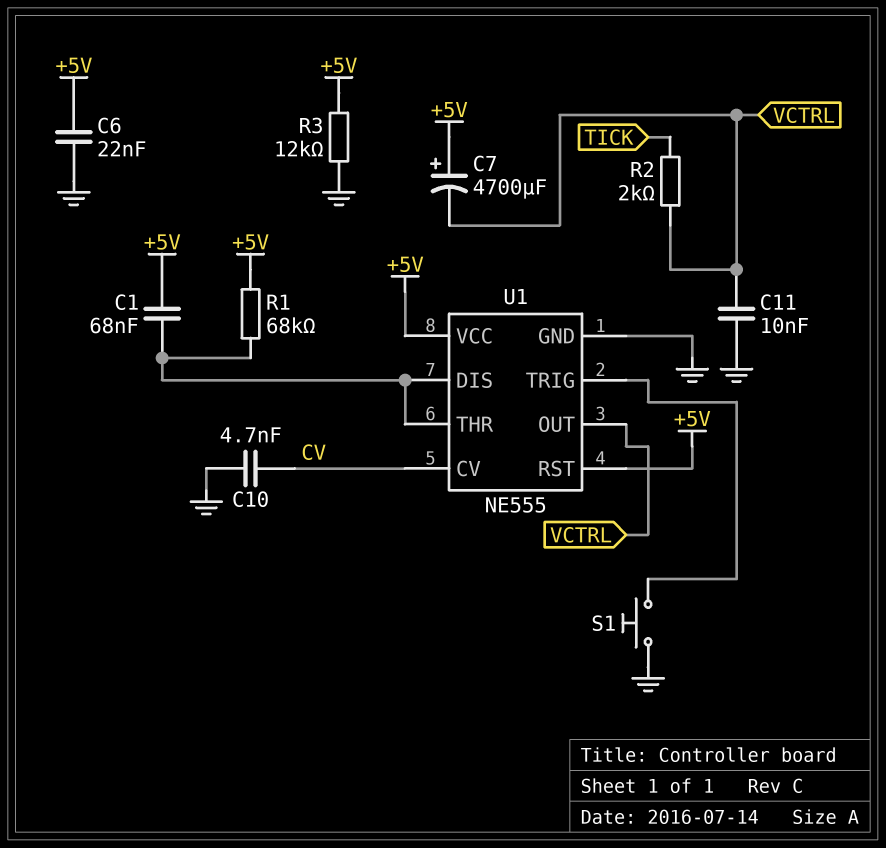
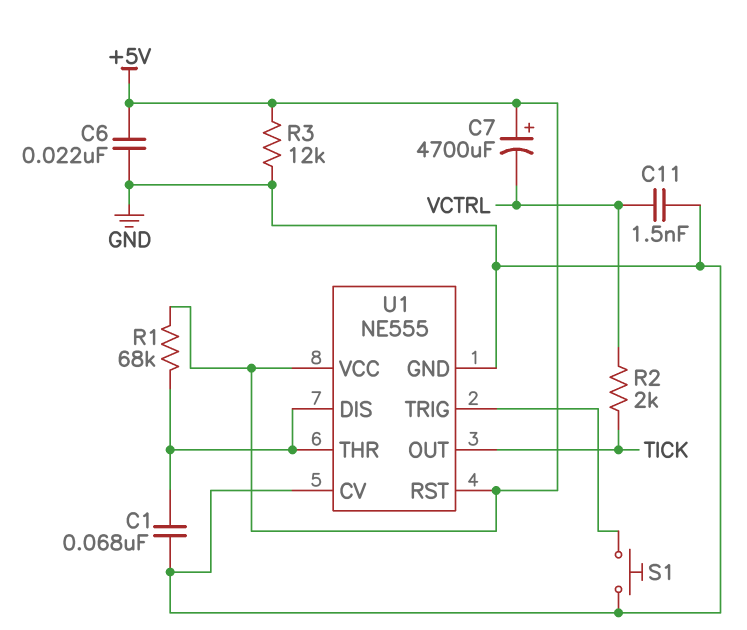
C1: 68nF (+5V, U1/DIS) -> 68nF (GND, U1/DIS)
C10: 4.7nF (CV, GND) -> none
C11: 10nF (GND, VCTRL) -> 1.5nF (GND, VCTRL)
U1 pin CV: CV -> GND
U1 pin OUT: VCTRL -> TICK

